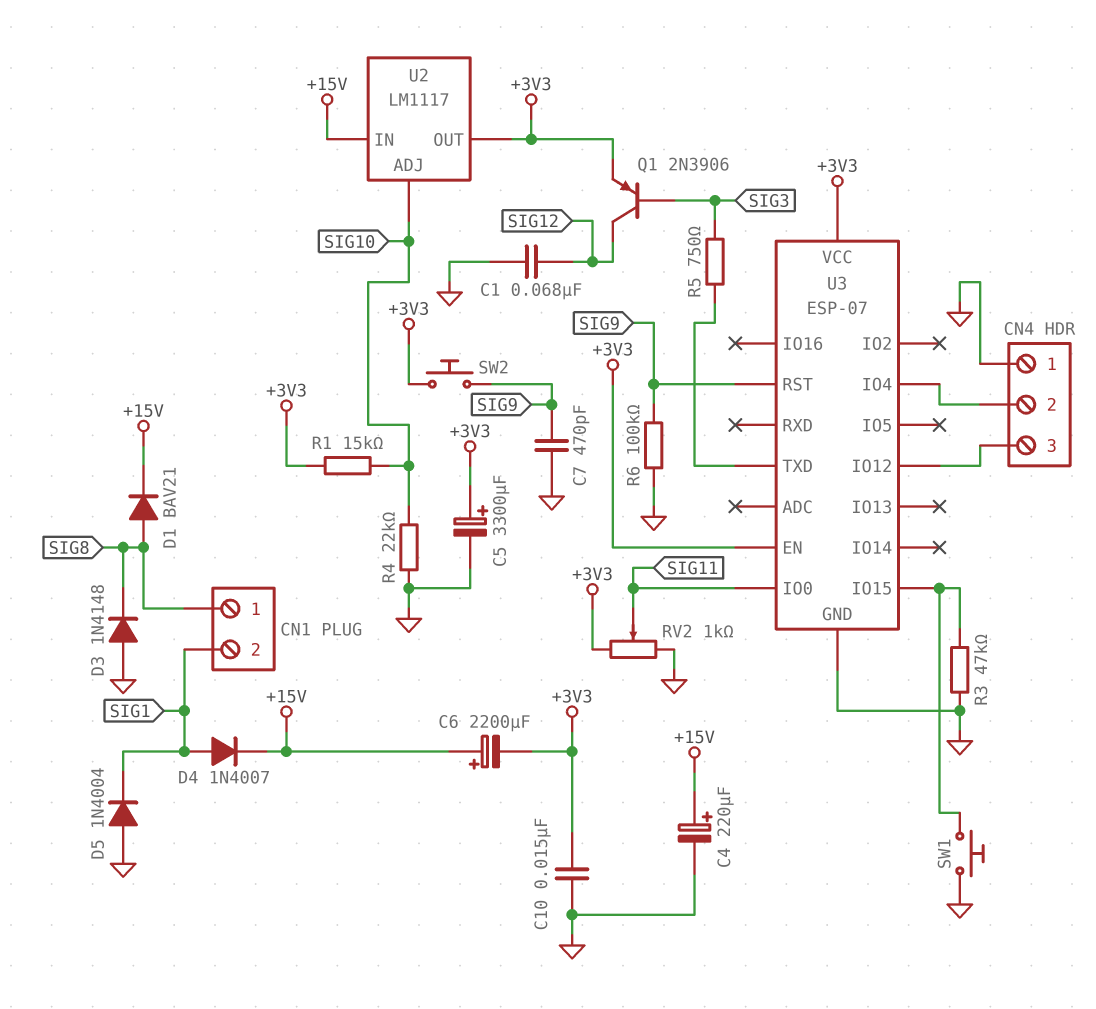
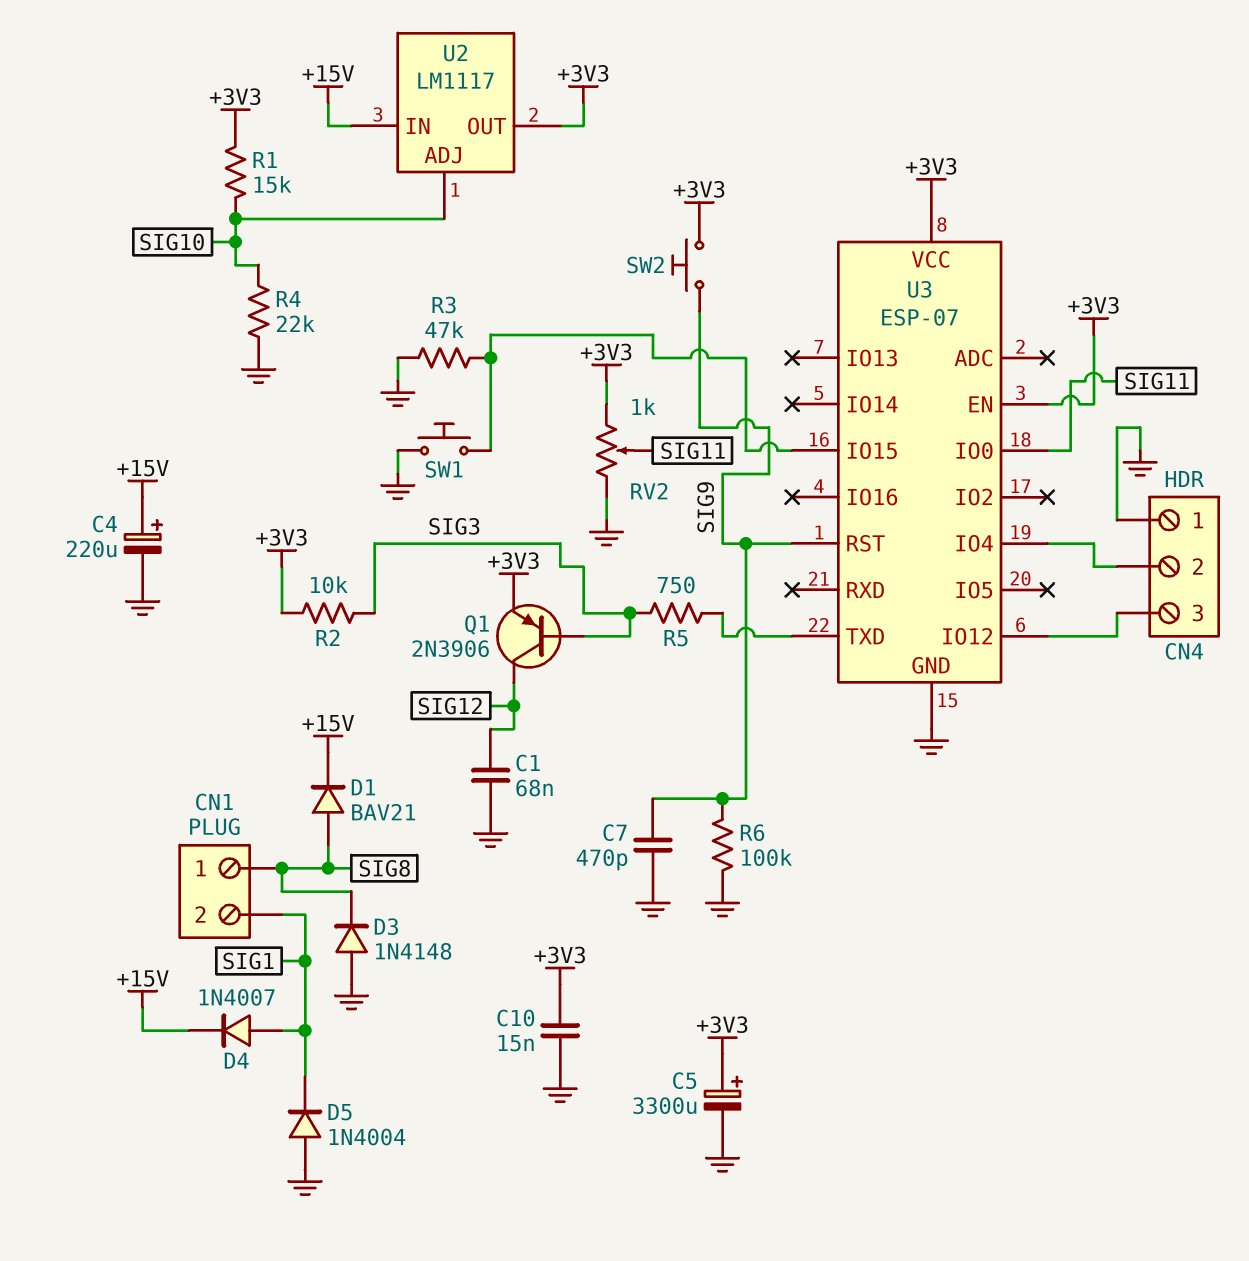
C6: 2200uF (plus +15V, minus +3V3) -> none
R2: none -> 10k (+3V3, SIG3)

